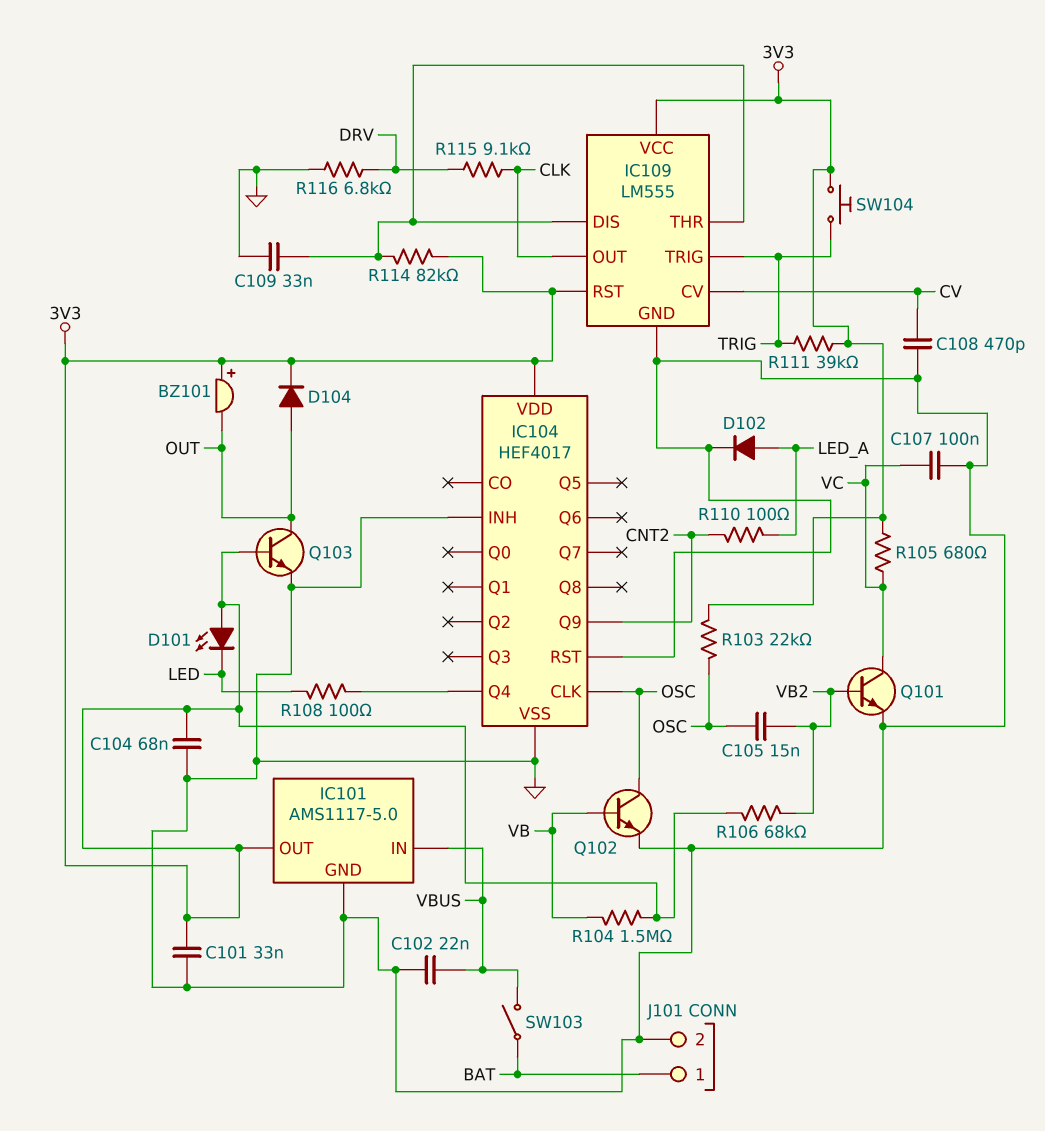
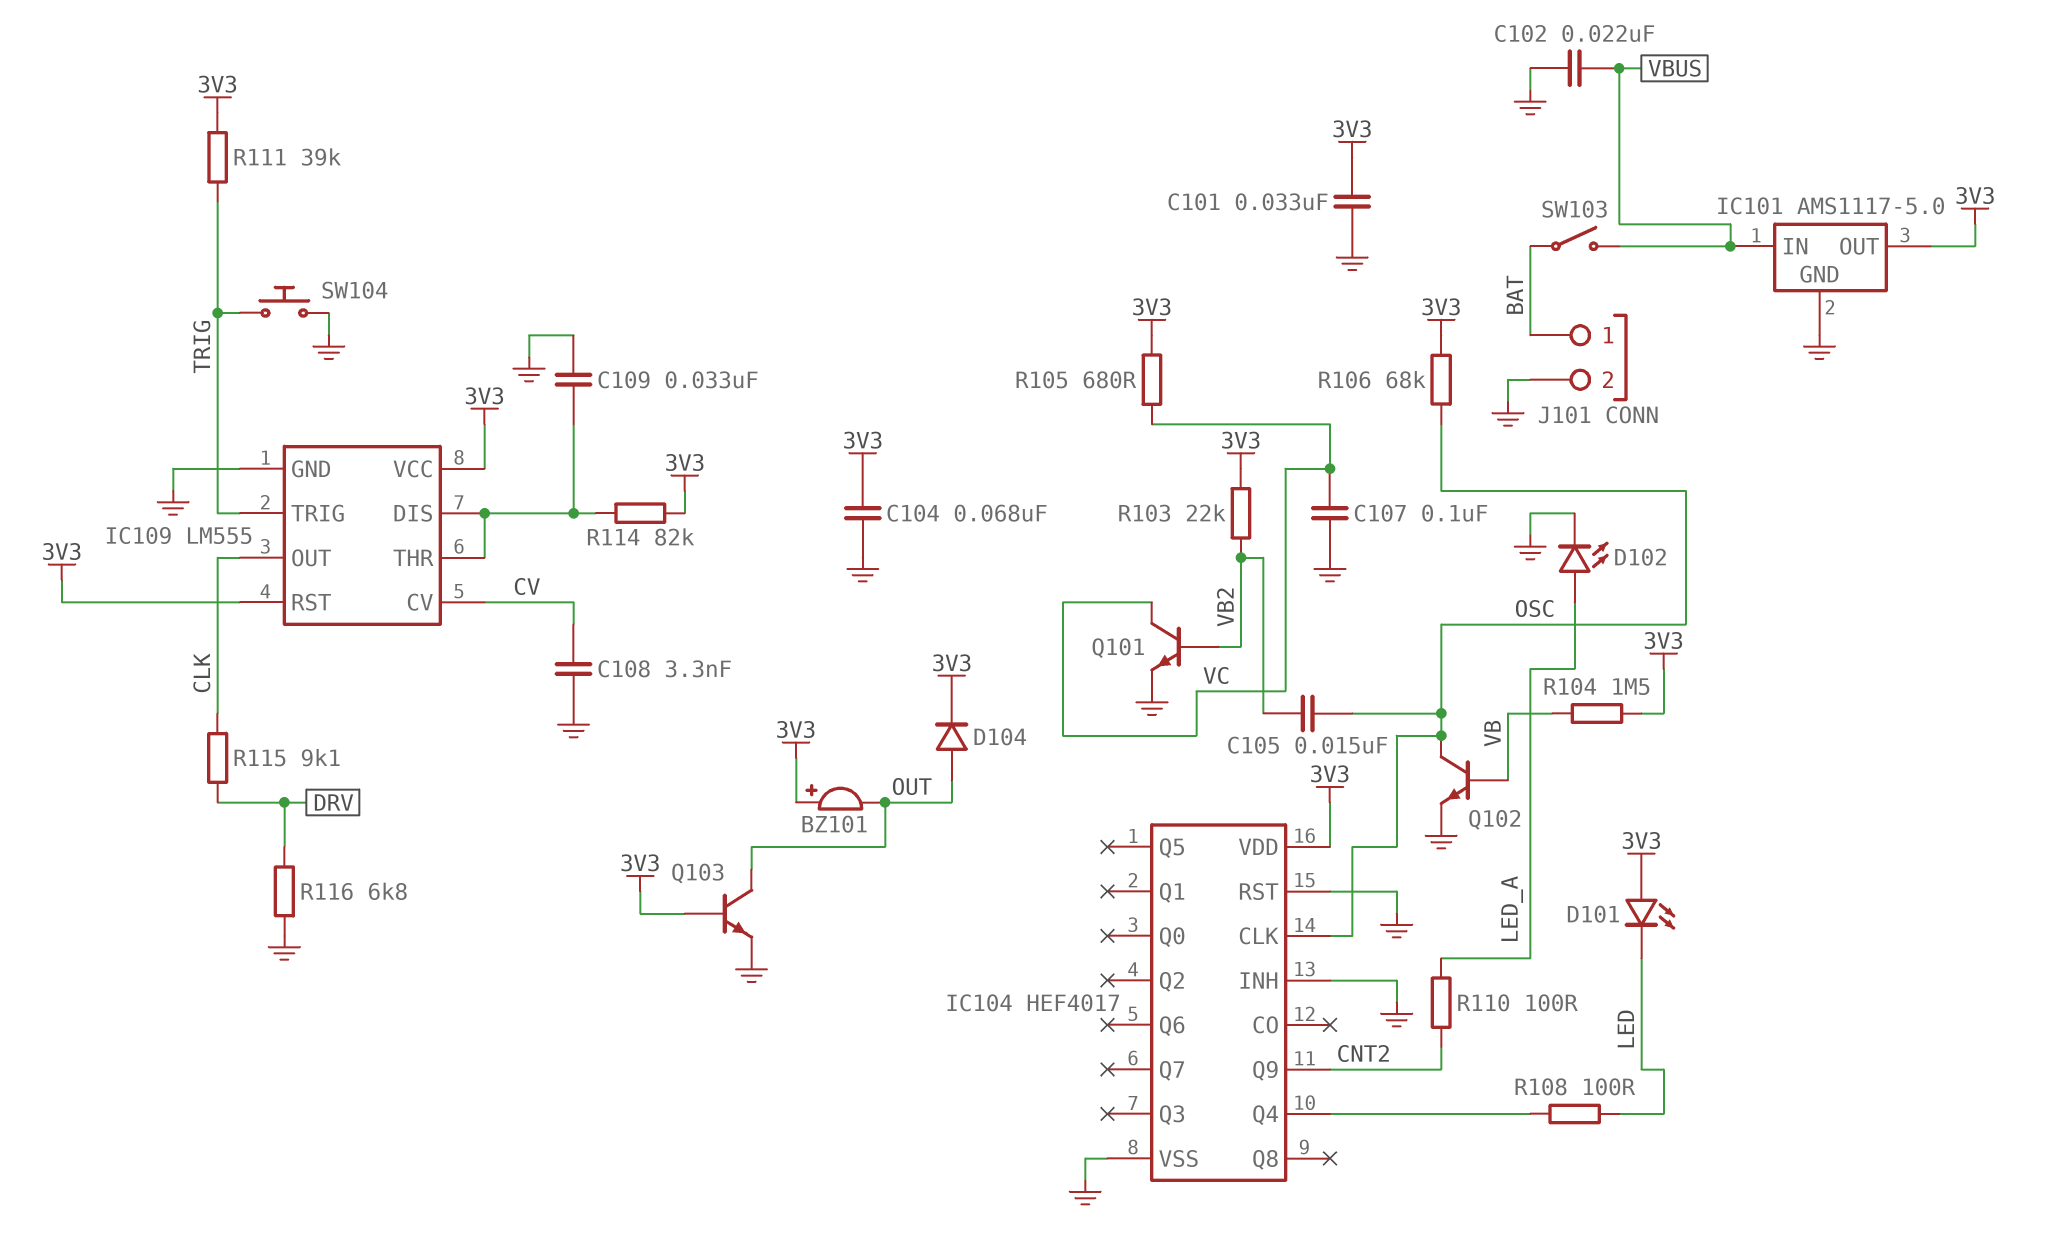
C108: 470pF (CV, GND) -> 3.3nF (CV, GND)
D102: diode (A LED_A, K GND) -> LED (A LED_A, K GND)
R103: 22k (3V3, OSC) -> 22k (3V3, VB2)
R106: 68k (3V3, VB2) -> 68k (3V3, OSC)
SW104: button (3V3, TRIG) -> button (GND, TRIG)

